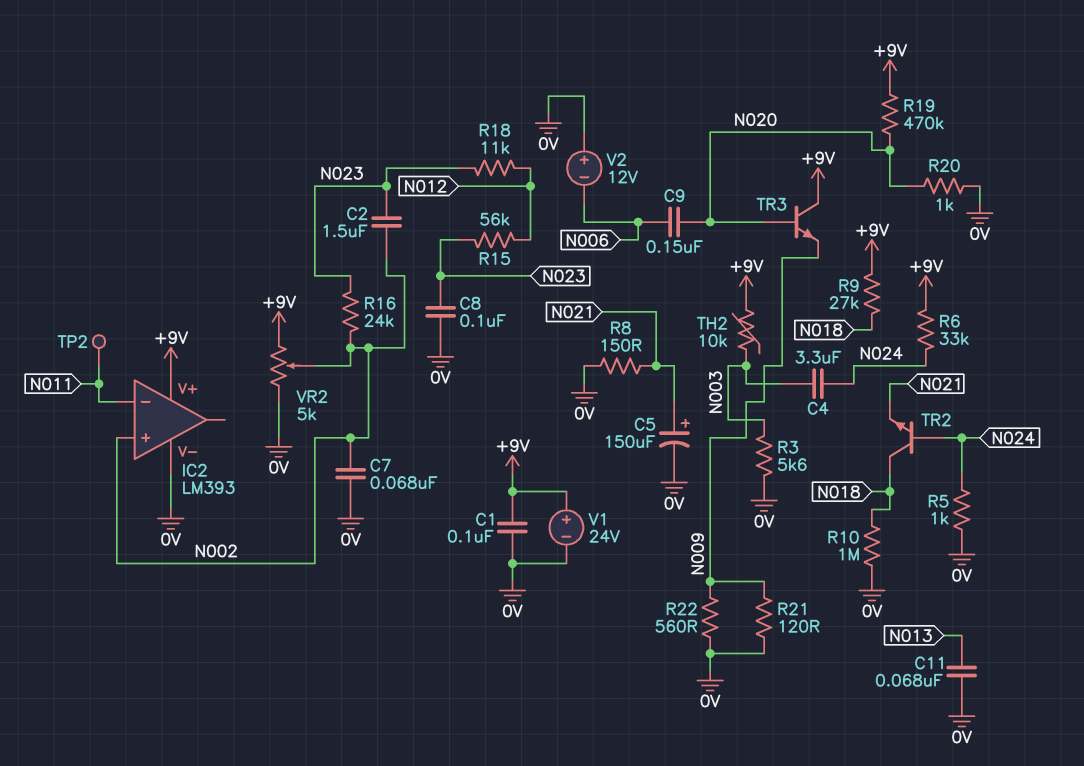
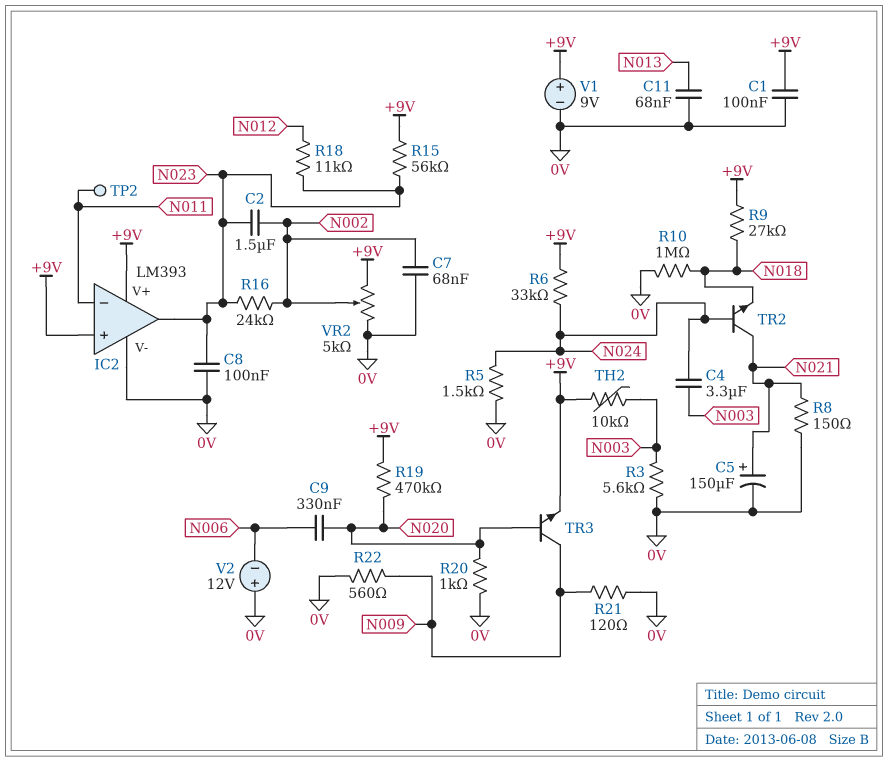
C9: 150nF (N006, N020) -> 330nF (N006, N020)
IC2 pin in+: N002 -> +9V
IC2 pin out: none -> N023
R5: 1k (0V, N024) -> 1.5k (0V, N024)
R15: 56k (N012, N023) -> 56k (+9V, N023)
TR2: NPN (B N024, C N018, E N021) -> NPN (B N024, C N021, E N018)
TR3: NPN (B N020, C +9V, E N009) -> NPN (B N020, C N009, E +9V)
V1: 24V (plus +9V, minus 0V) -> 9V (plus +9V, minus 0V)

